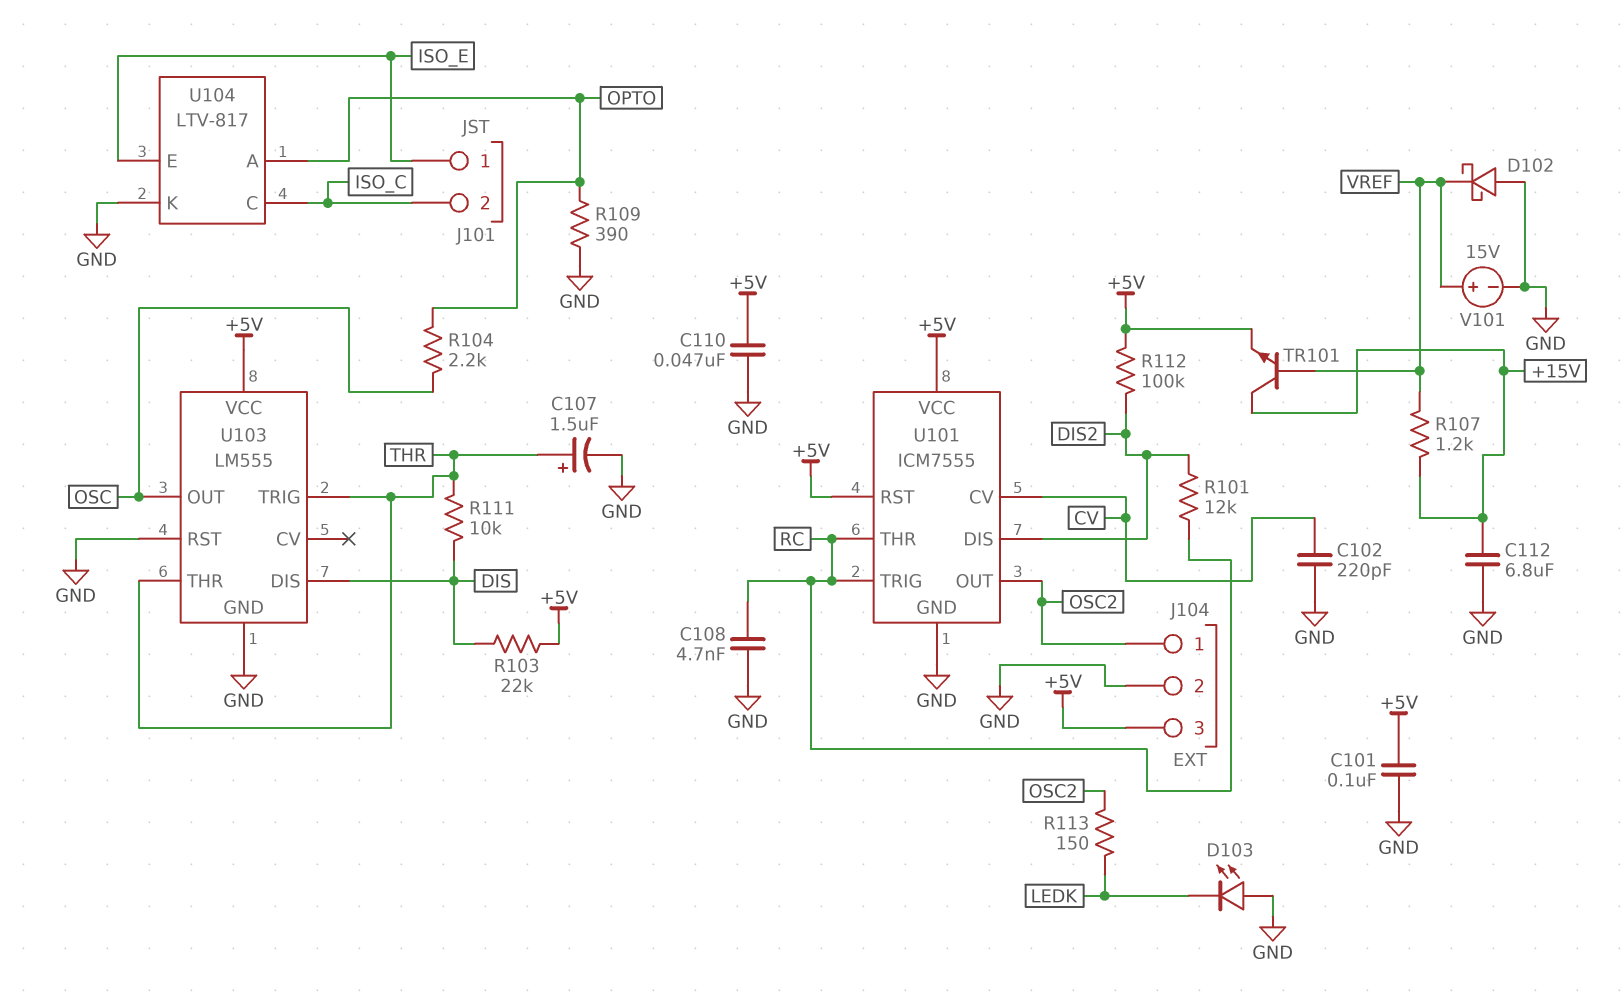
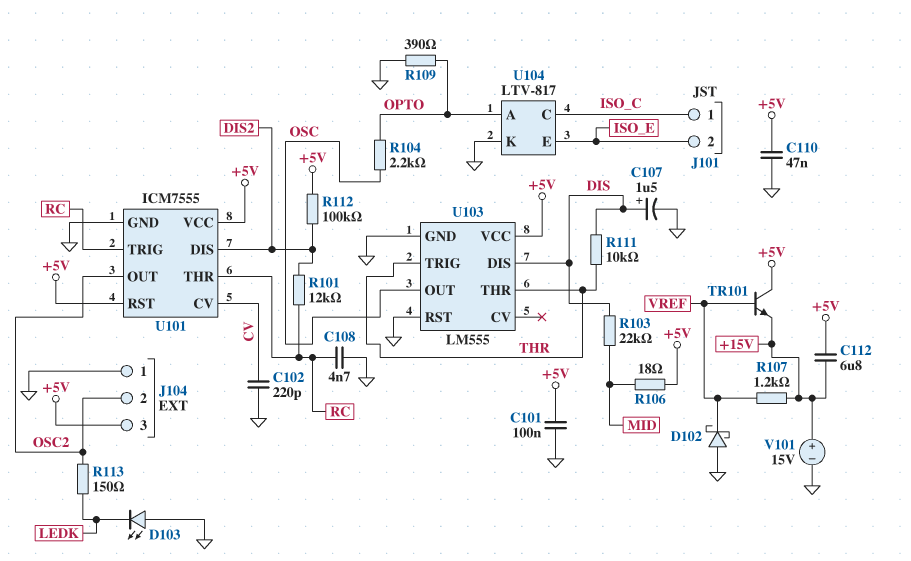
C107: 1.5uF (plus THR, minus GND) -> 1.5uF (plus DIS, minus GND)
C112: 6.8uF (+15V, GND) -> 6.8uF (+5V, +15V)
J101 pin 1: ISO_E -> ISO_C
J101 pin 2: ISO_C -> ISO_E
J104 pin 1: OSC2 -> GND
J104 pin 2: GND -> OSC2
R103: 22k (+5V, DIS) -> 22k (DIS, MID)
R106: none -> 18 (+5V, MID)
TR101: NPN (B VREF, C +15V, E +5V) -> NPN (B VREF, C +5V, E +15V)
V101: 15V (plus VREF, minus GND) -> 15V (plus +15V, minus GND)

